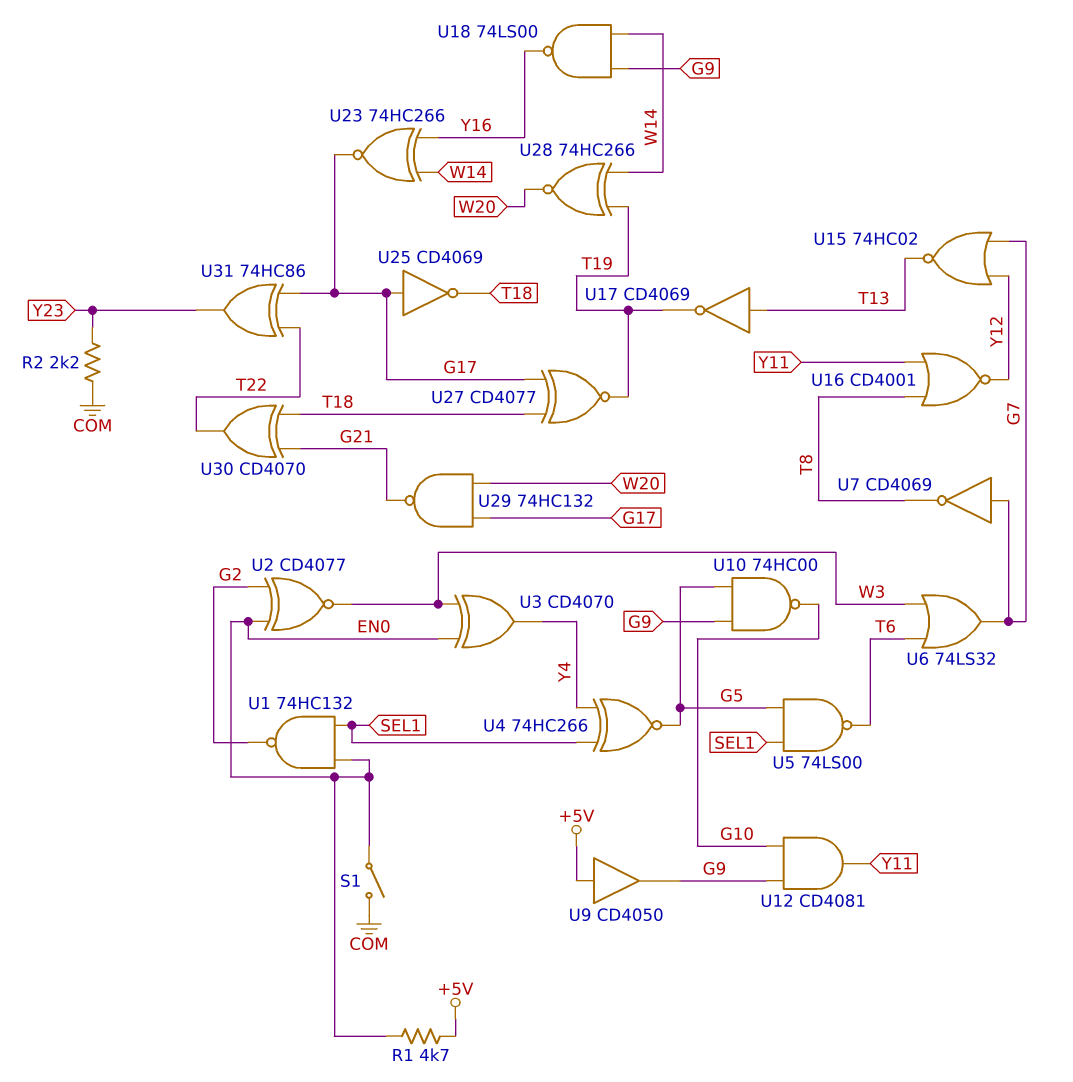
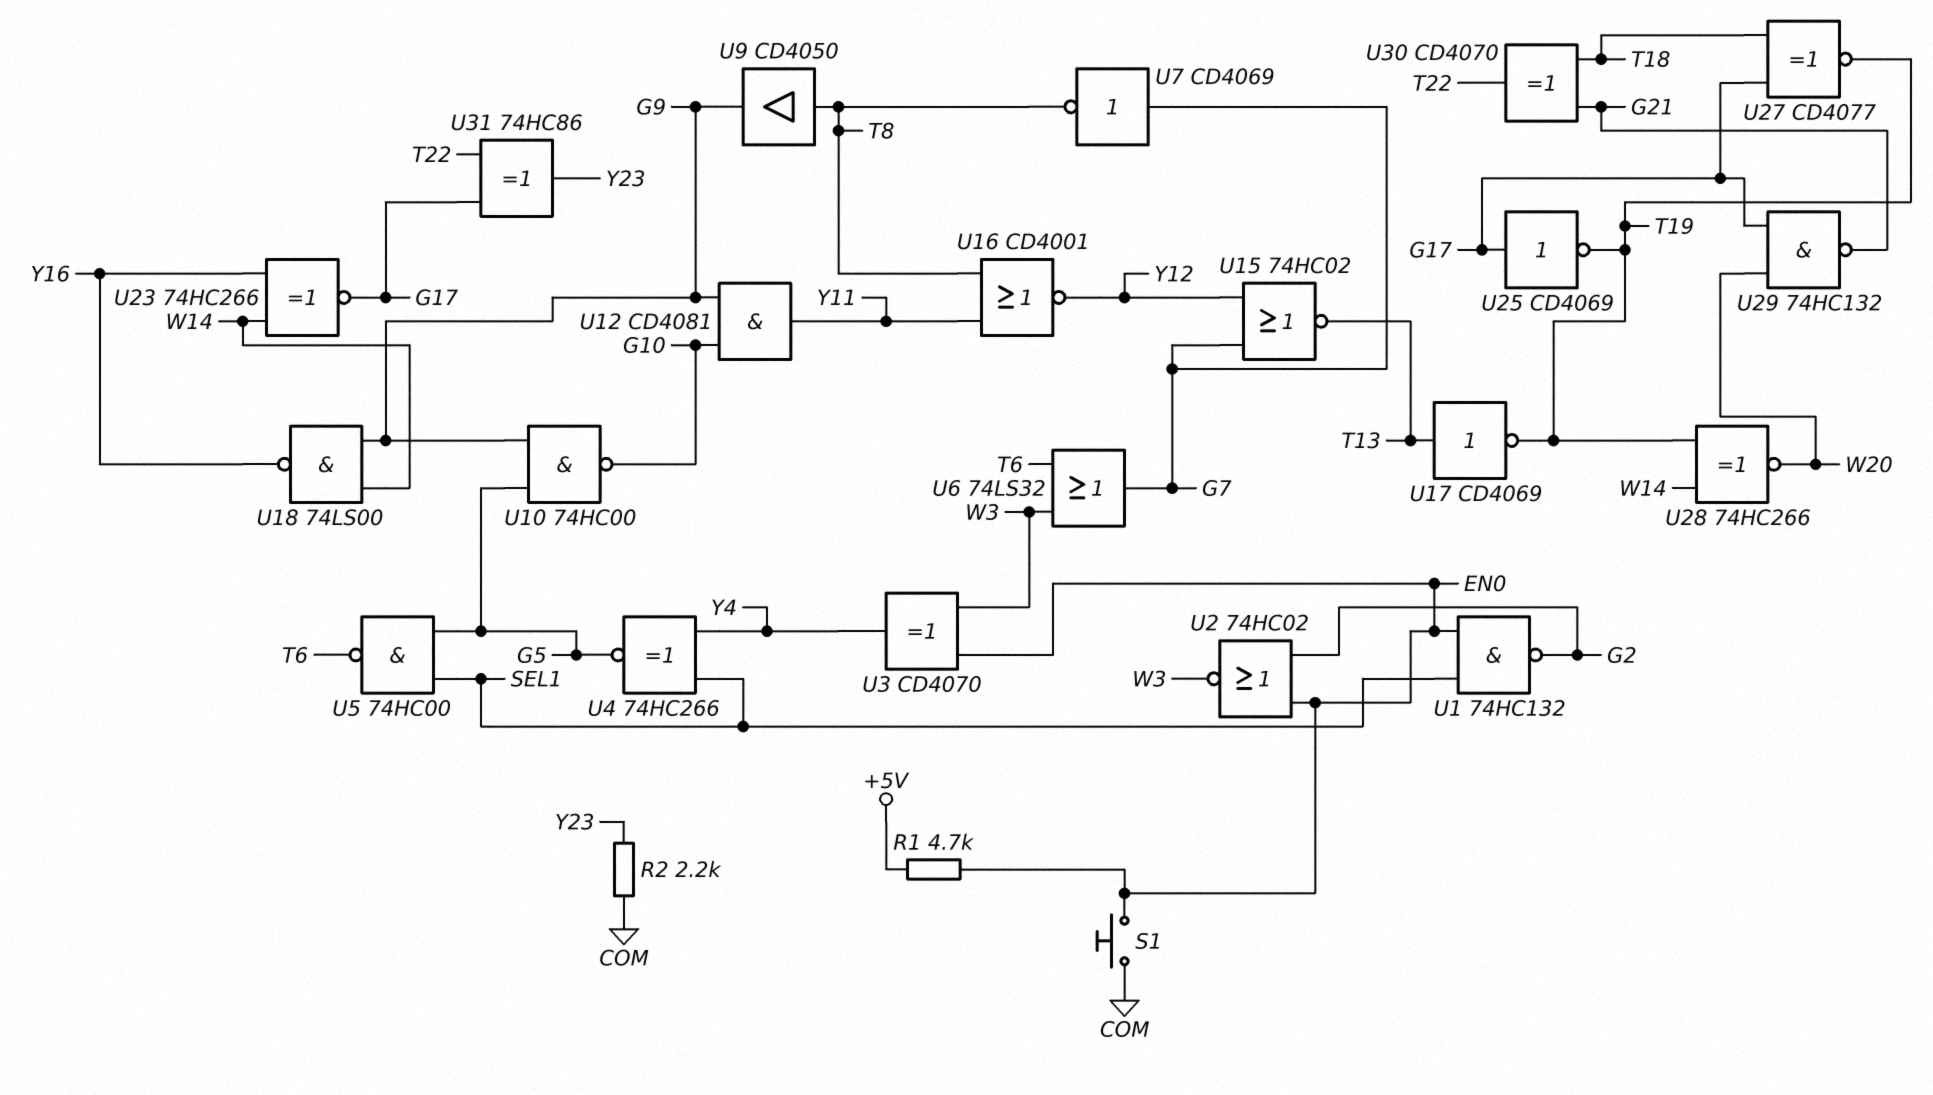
S1: switch (COM, EN0) -> button (COM, EN0)
U2: XNOR CD4077 (in EN0, in G2, out W3) -> NOR 74HC02 (in EN0, in G2, out W3)
U5: NAND 74LS00 (in G5, in SEL1, out T6) -> NAND 74HC00 (in G5, in SEL1, out T6)
U9: buffer CD4050 (in +5V, out G9) -> buffer CD4050 (in T8, out G9)
U25: NOT CD4069 (in G17, out T18) -> NOT CD4069 (in G17, out T19)

